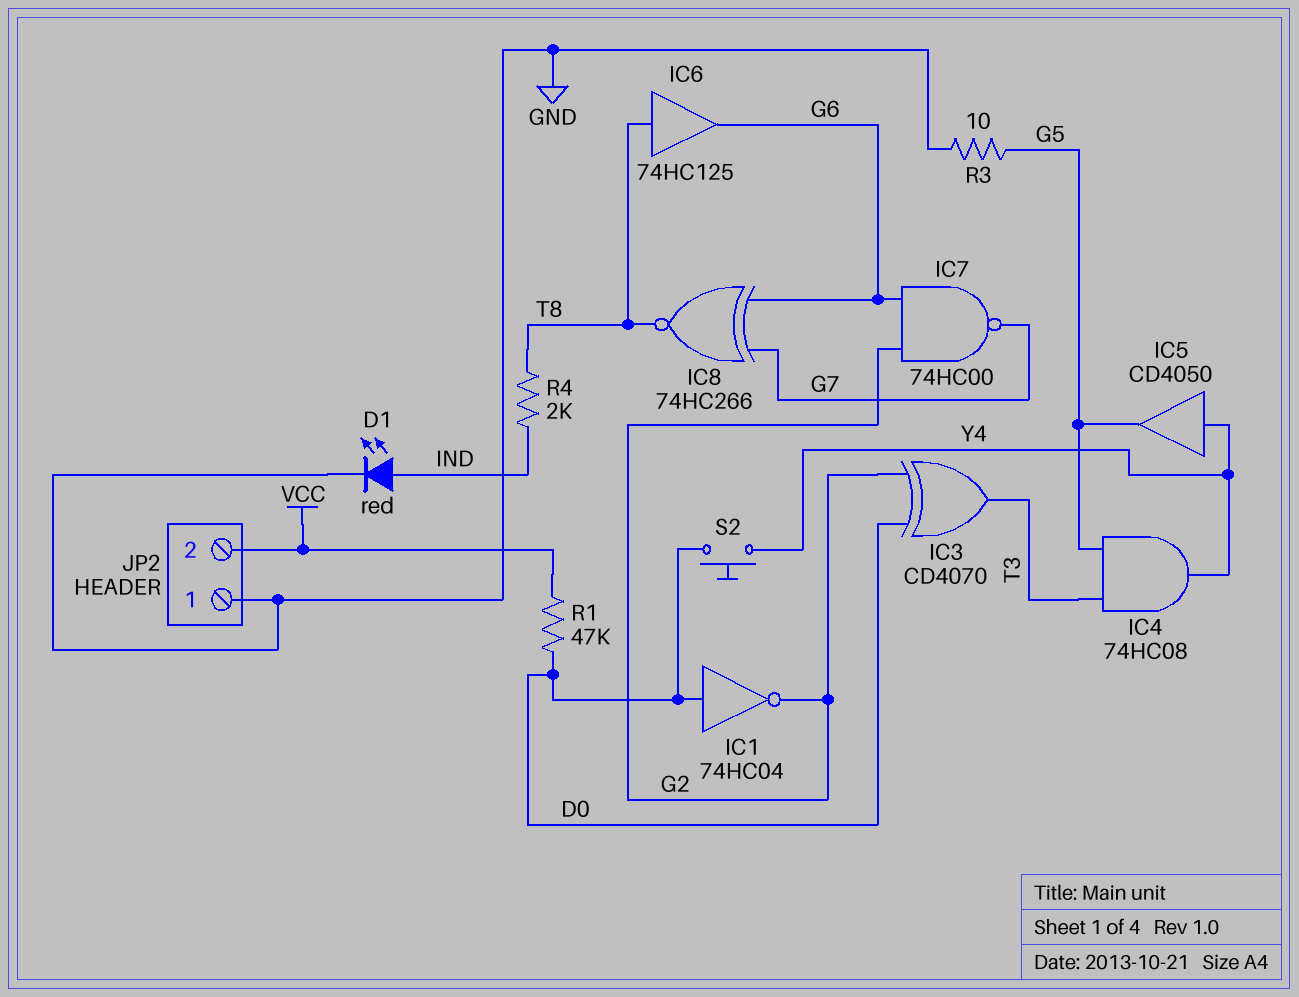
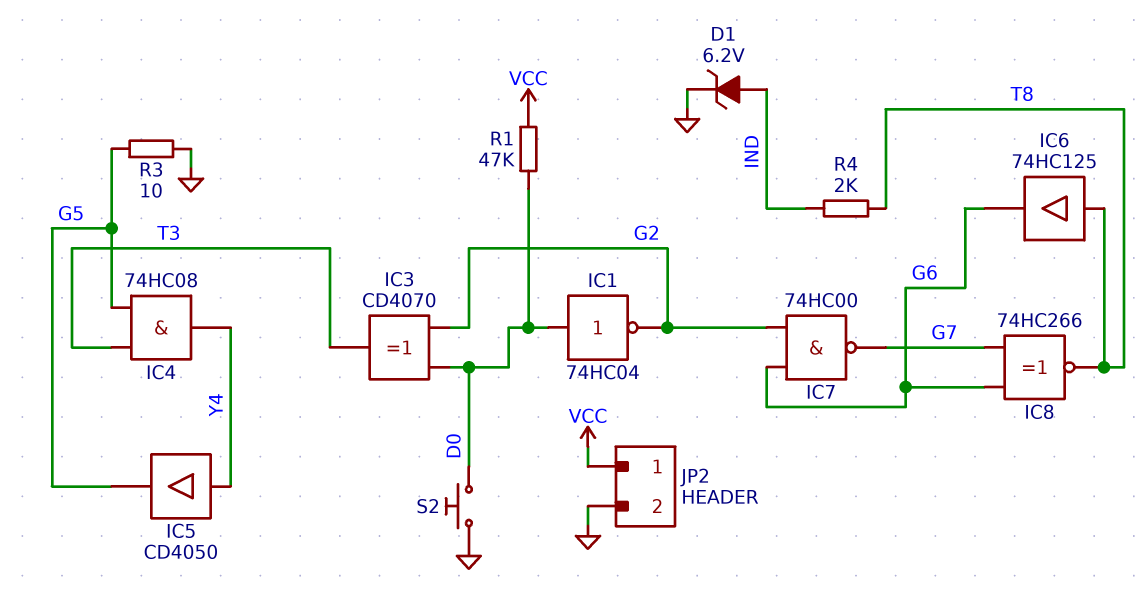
D1: LED red (A IND, K GND) -> zener 6.2V (A IND, K GND)
JP2 pin 1: GND -> VCC
JP2 pin 2: VCC -> GND
S2: button (D0, Y4) -> button (D0, GND)

